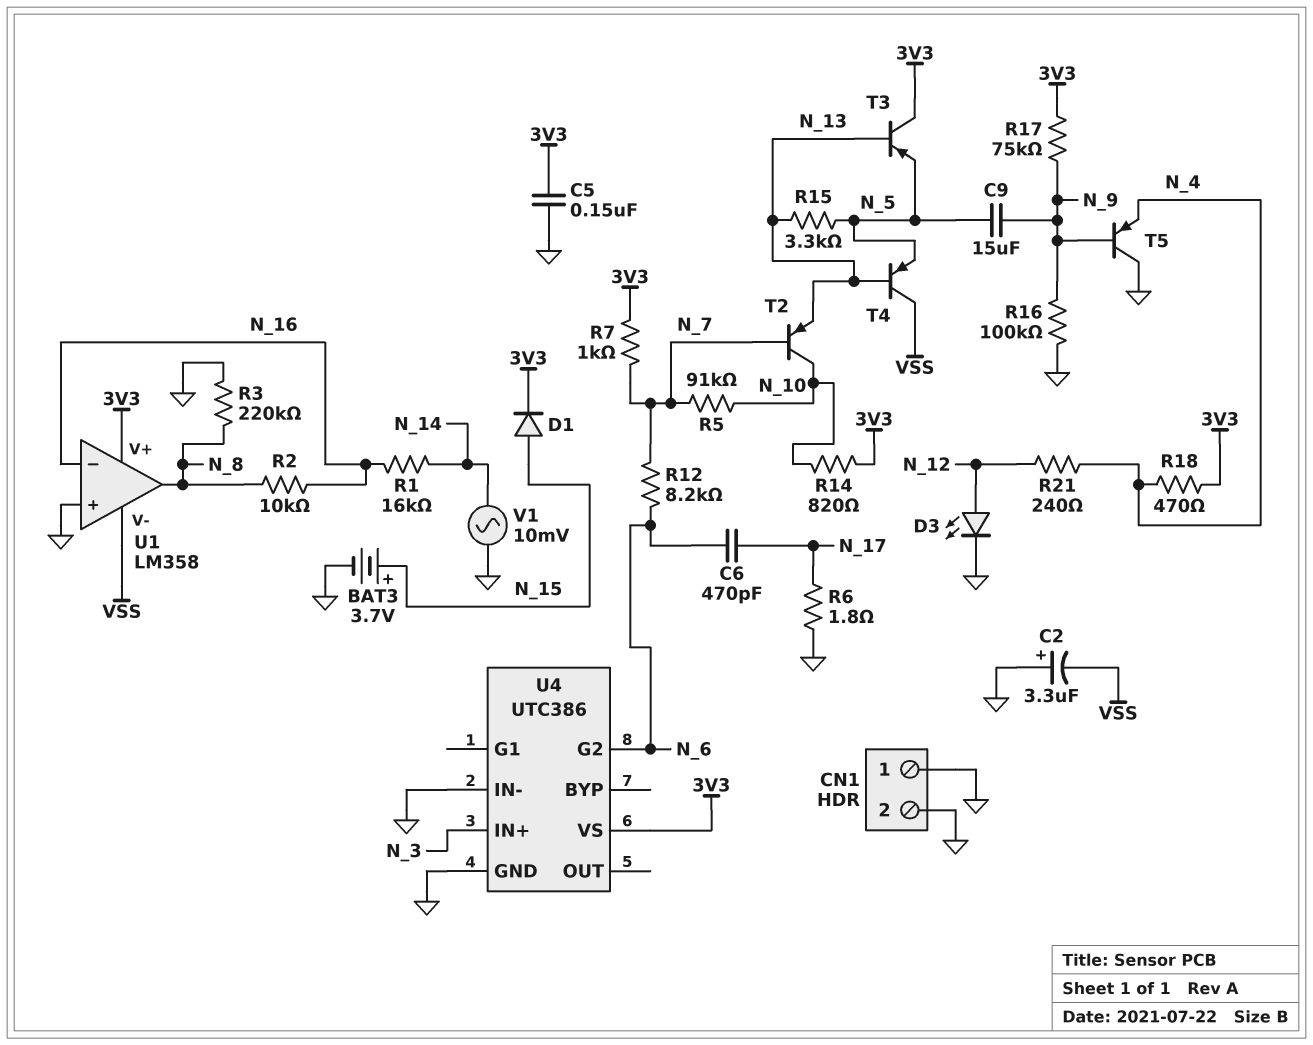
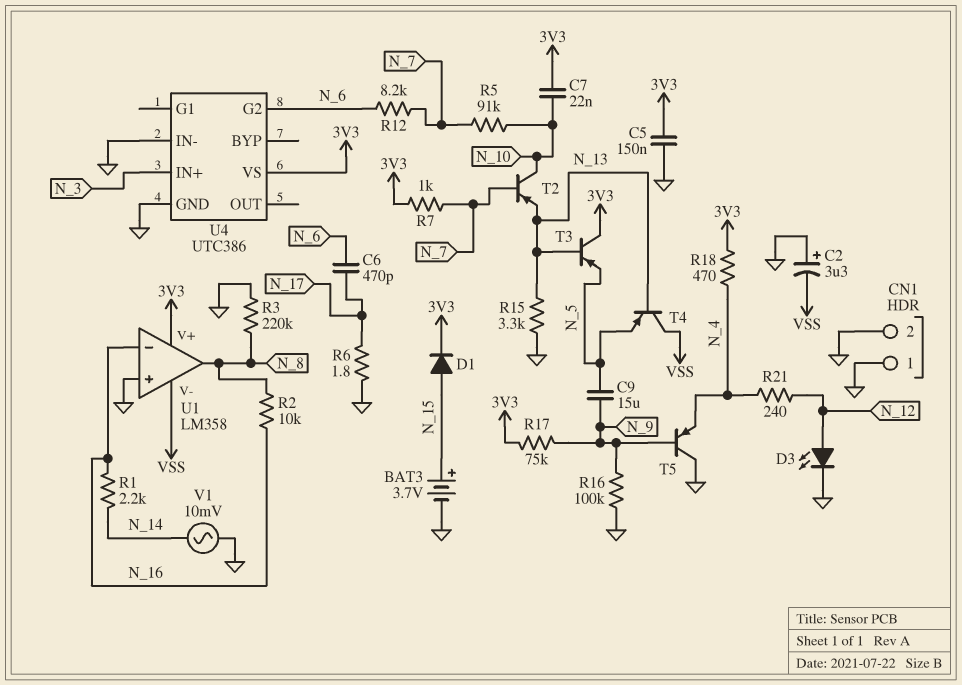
C7: none -> 22nF (3V3, N_10)
R1: 16k (N_14, N_16) -> 2.2k (N_14, N_16)
R14: 820 (3V3, N_10) -> none
R15: 3.3k (N_5, N_13) -> 3.3k (GND, N_13)

